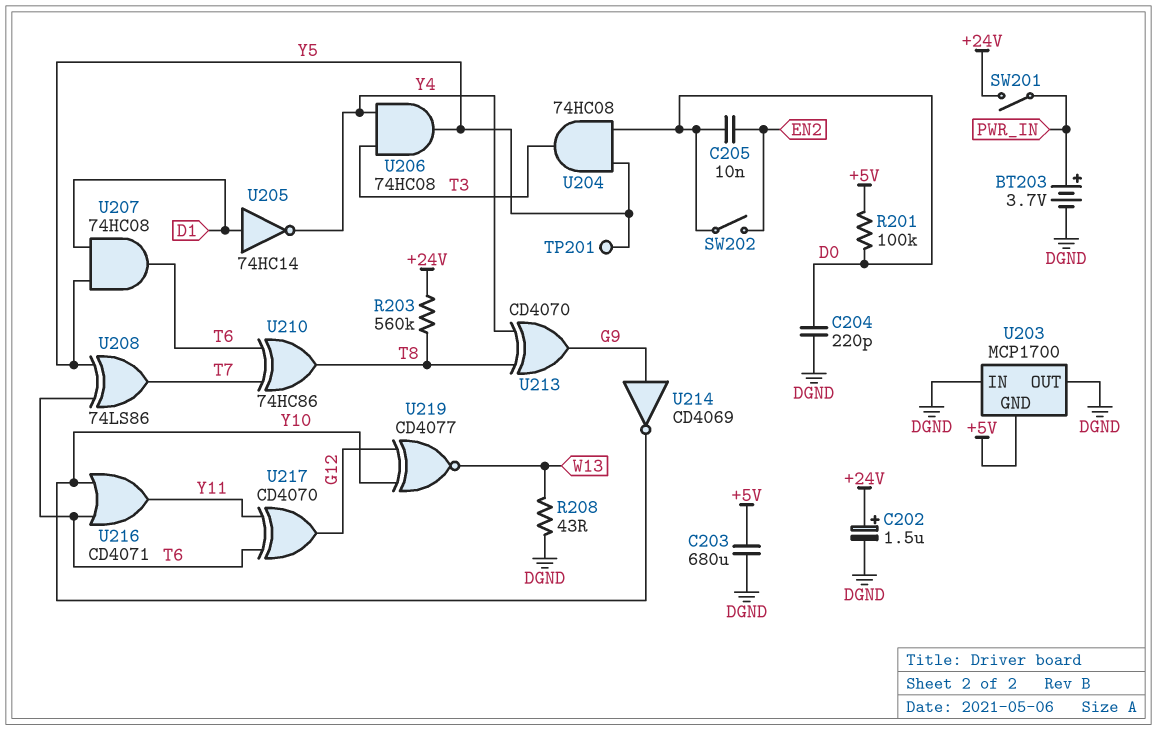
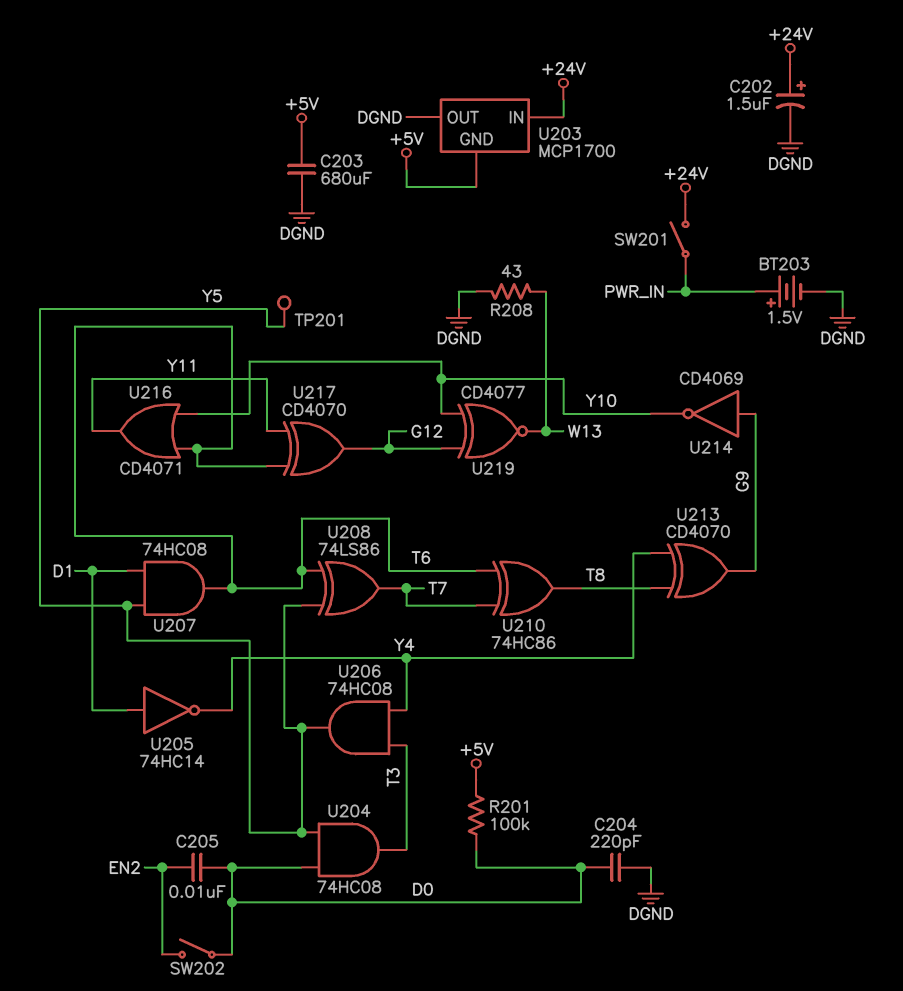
BT203: 3.7V (plus PWR_IN, minus DGND) -> 1.5V (plus PWR_IN, minus DGND)
R203: 560k (+24V, T8) -> none
U203 pin IN: DGND -> +24V

